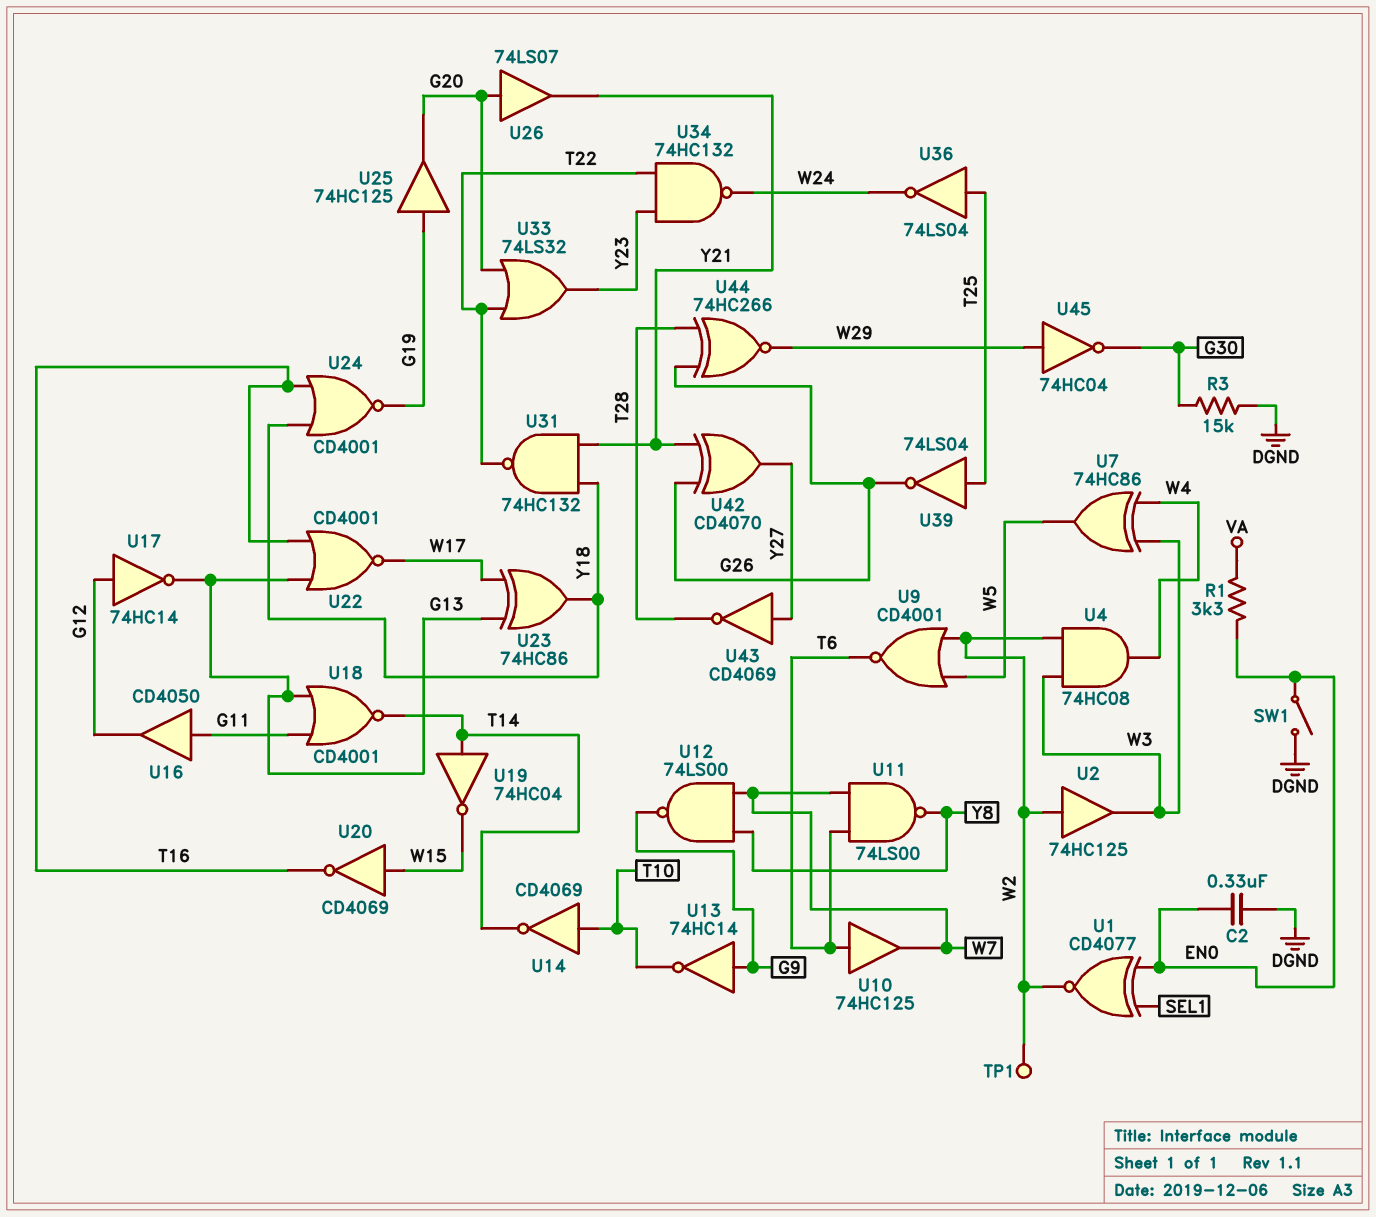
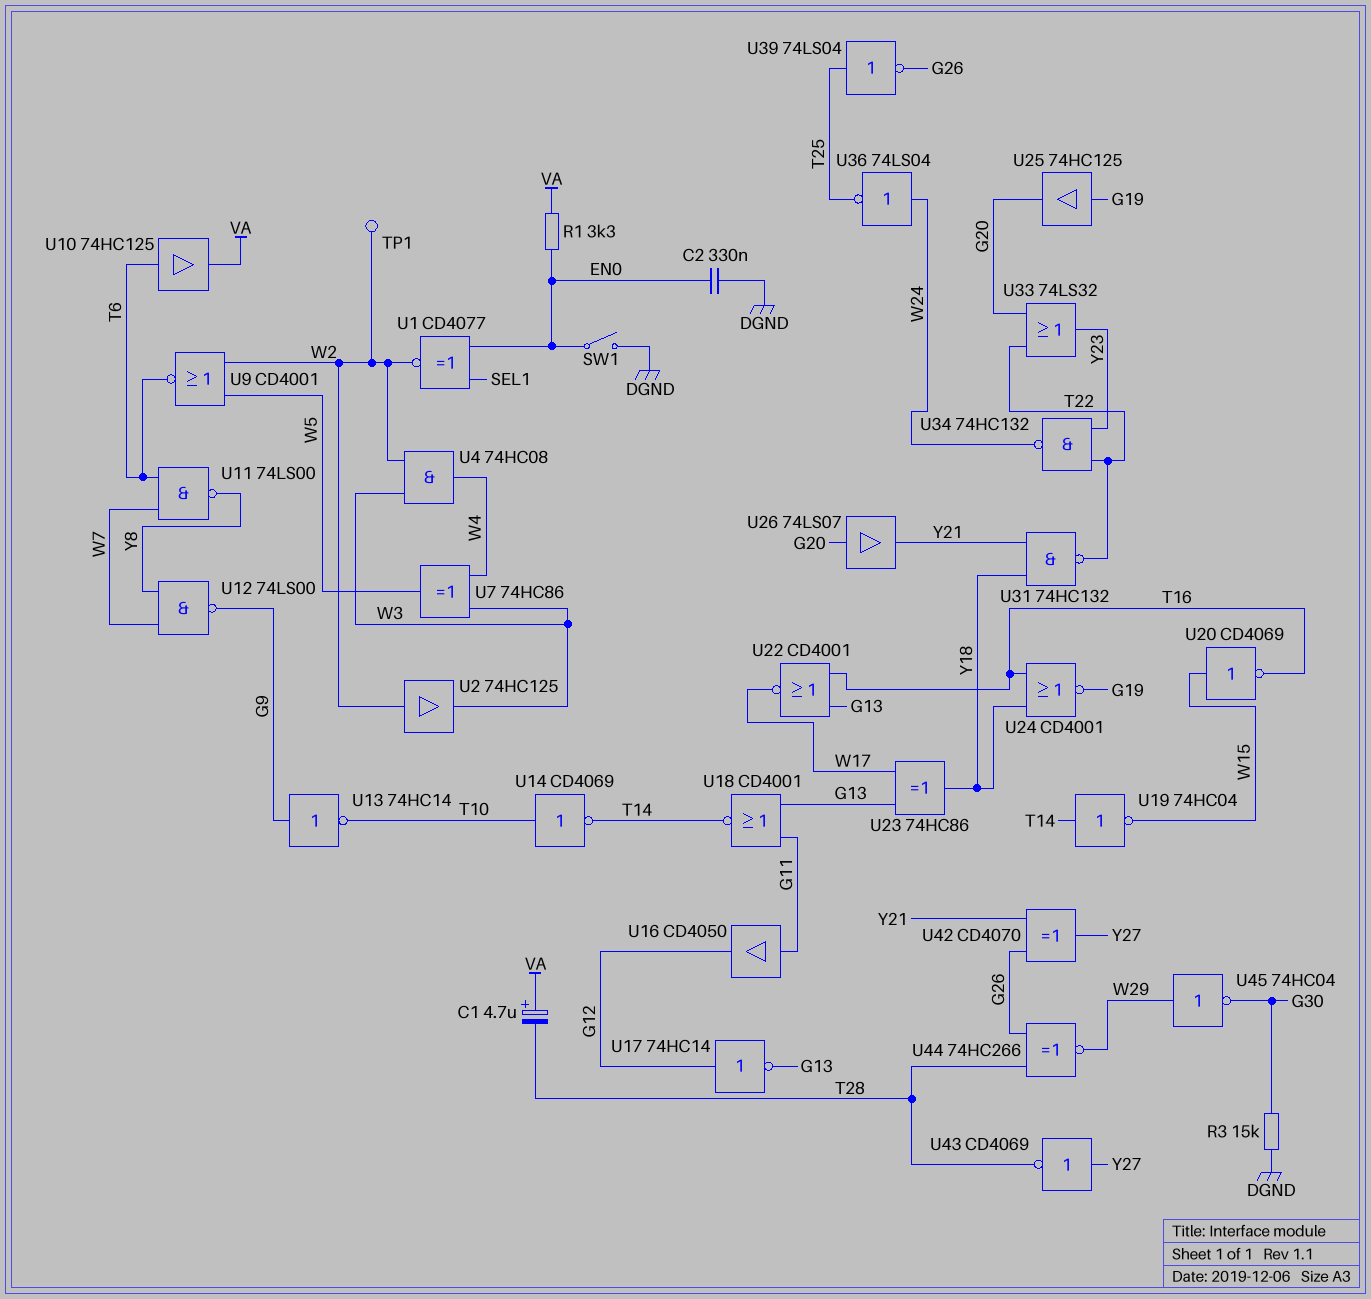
C1: none -> 4.7uF (plus VA, minus T28)
U10: buffer 74HC125 (in T6, out W7) -> buffer 74HC125 (in T6, out VA)
U36: NOT 74LS04 (in T25, out W24) -> NOT 74LS04 (in W24, out T25)

